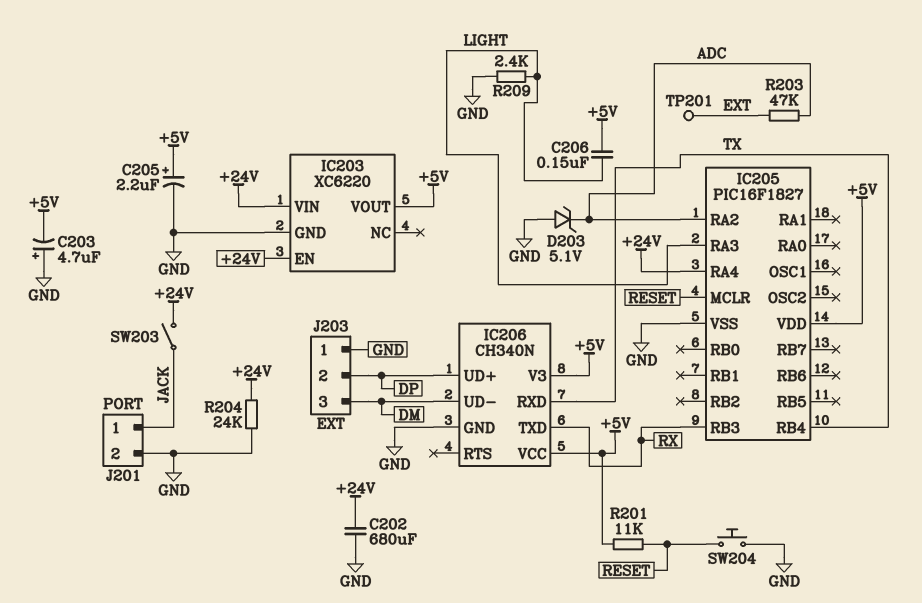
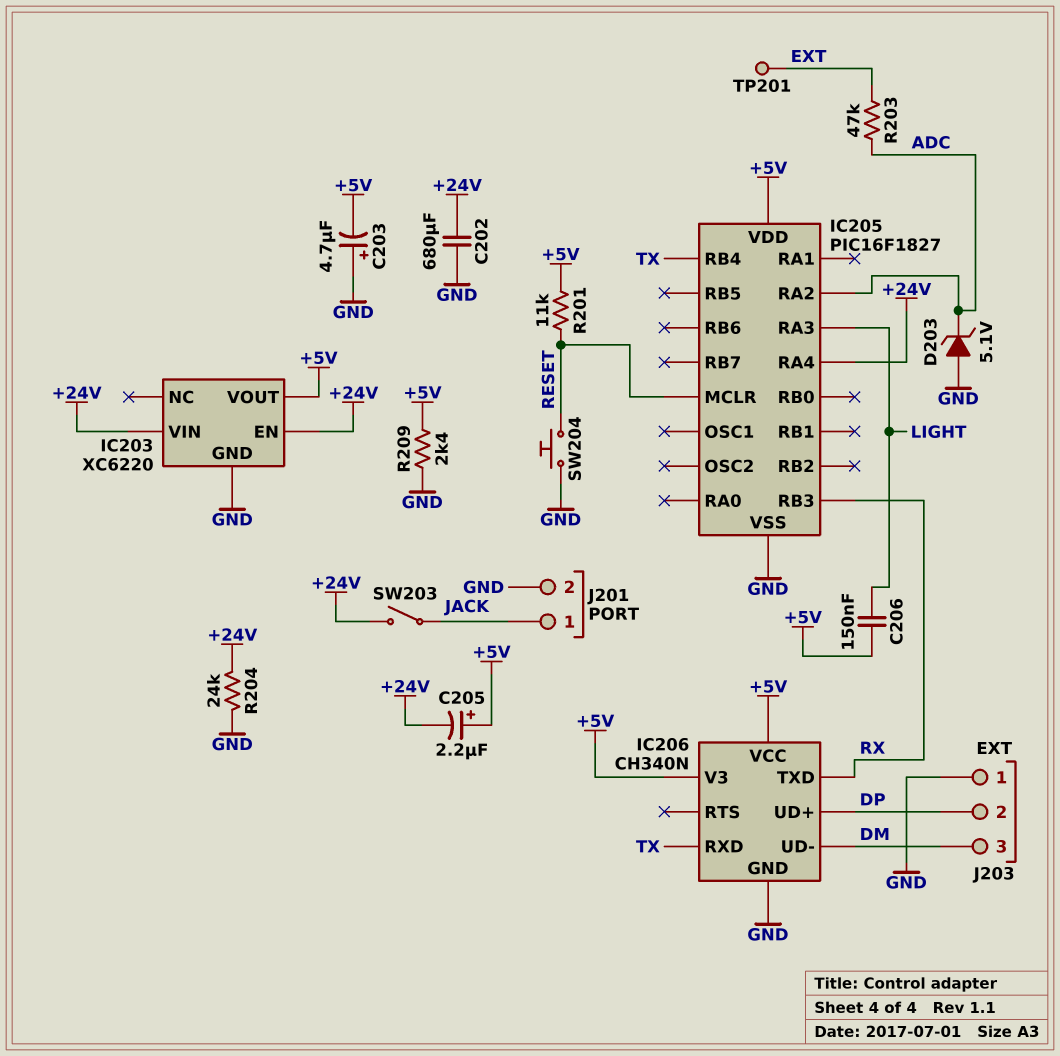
C205: 2.2uF (plus +5V, minus GND) -> 2.2uF (plus +5V, minus +24V)
R209: 2.4k (GND, LIGHT) -> 2.4k (+5V, GND)

